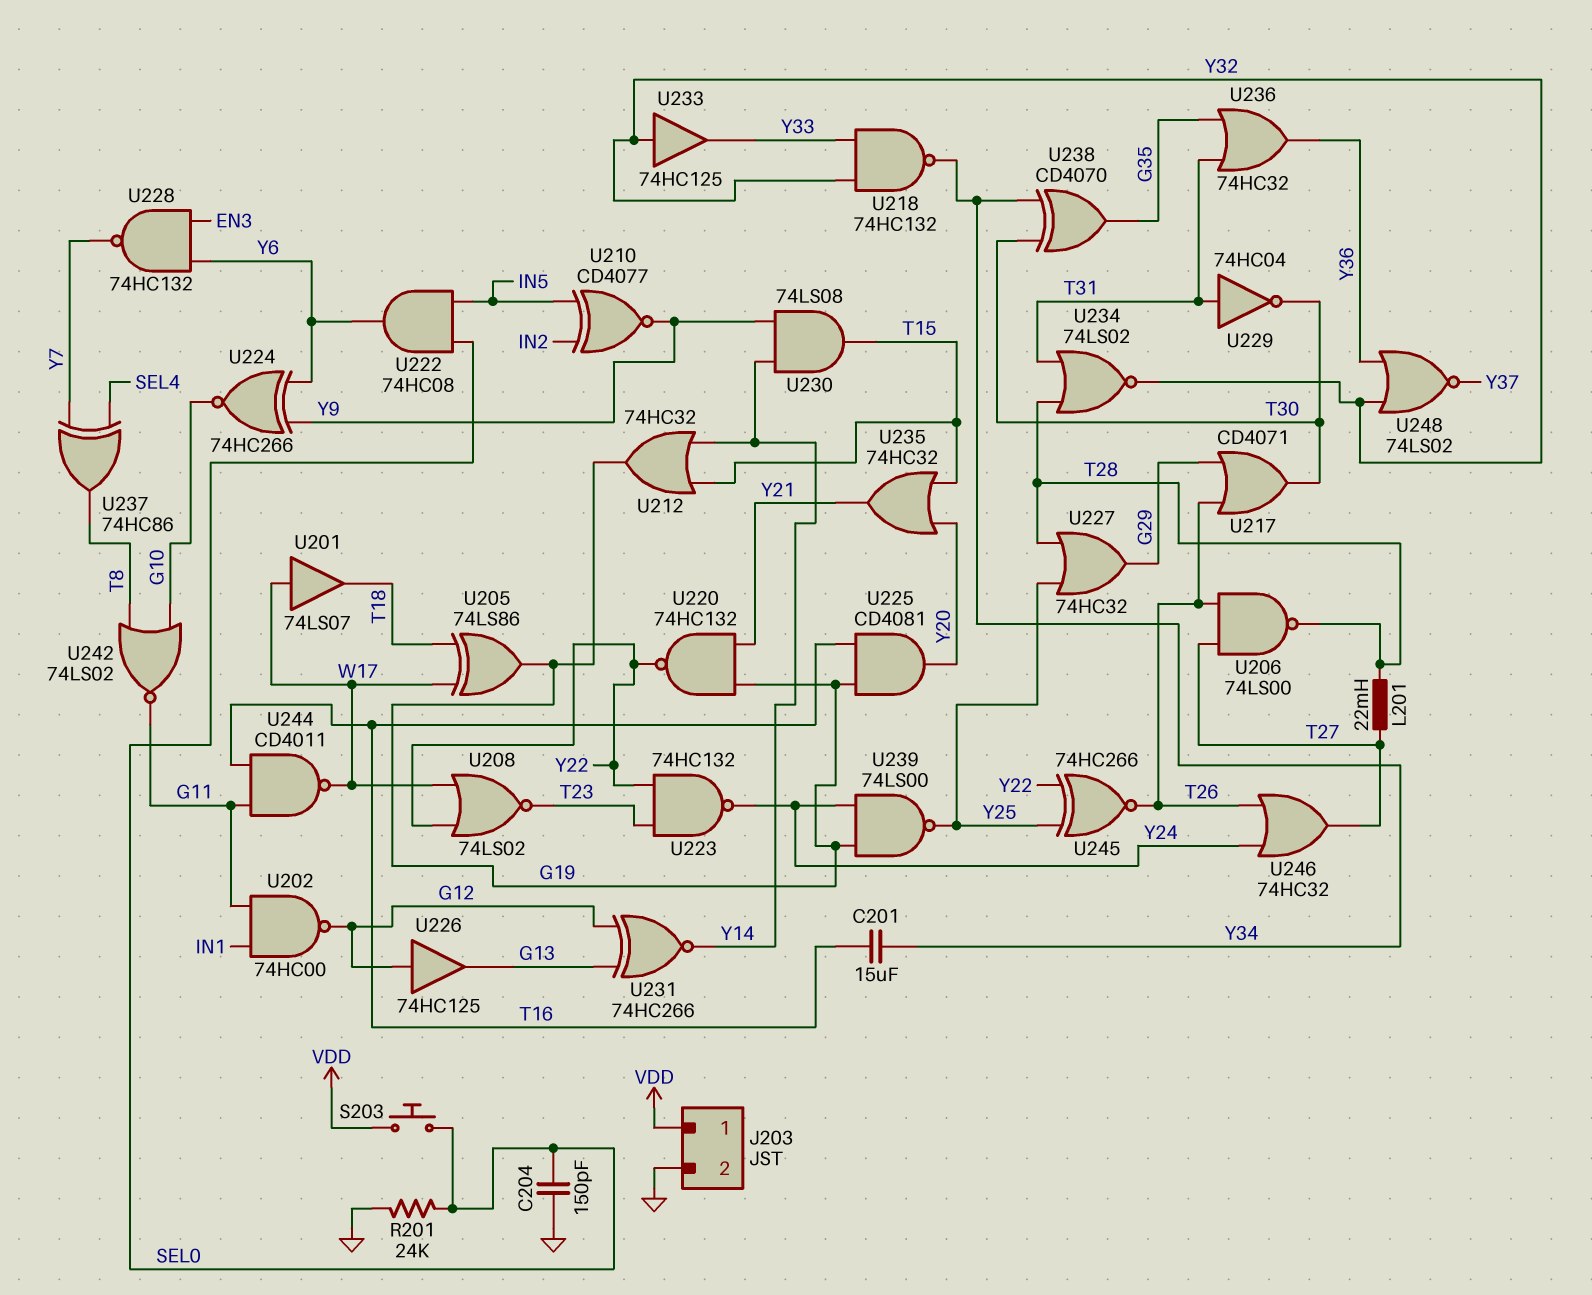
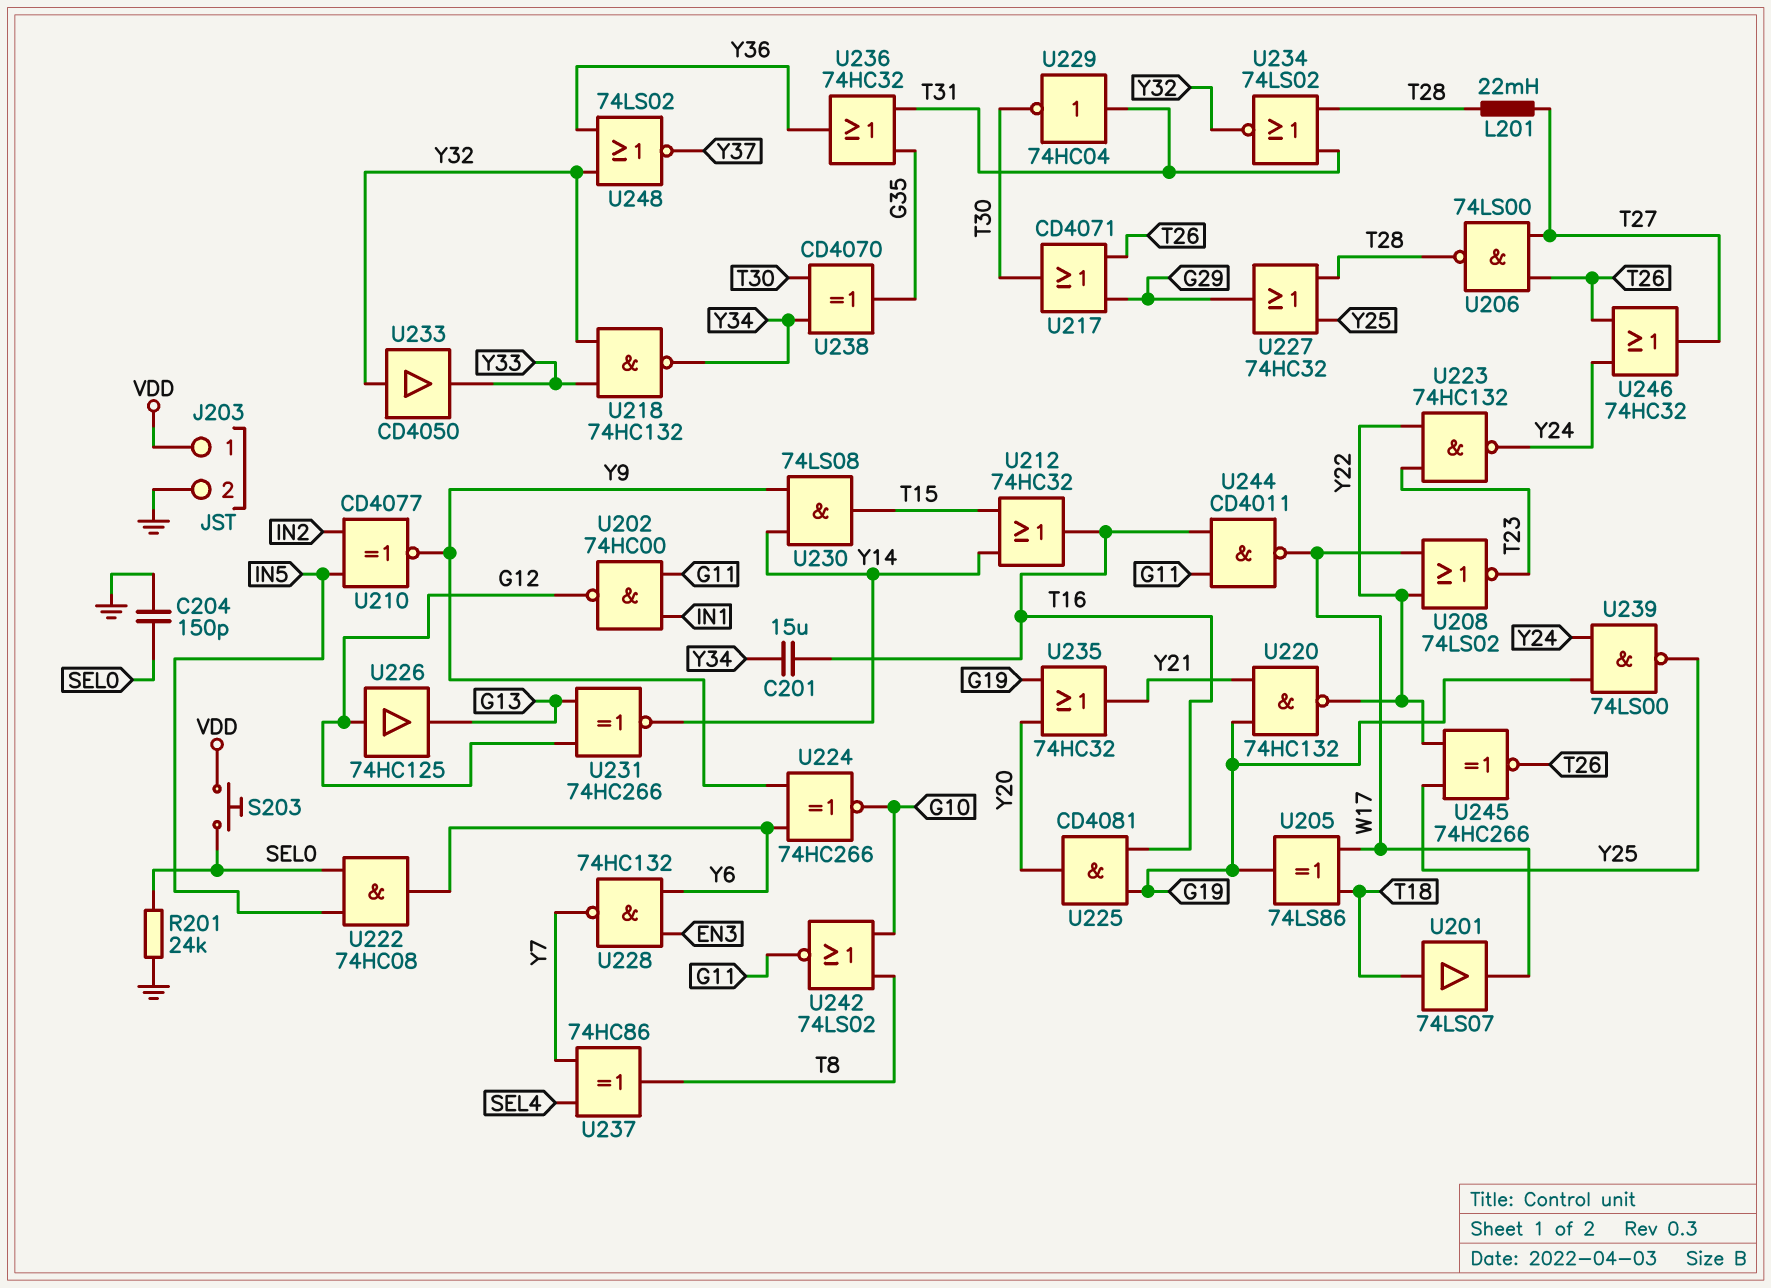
U201: buffer 74LS07 (in W17, out T18) -> buffer 74LS07 (in T18, out W17)
U212: OR 74HC32 (in T15, in Y14, out G19) -> OR 74HC32 (in T15, in Y14, out T16)
U233: buffer 74HC125 (in Y32, out Y33) -> buffer CD4050 (in Y32, out Y33)
U235: OR 74HC32 (in T15, in Y20, out Y21) -> OR 74HC32 (in G19, in Y20, out Y21)

